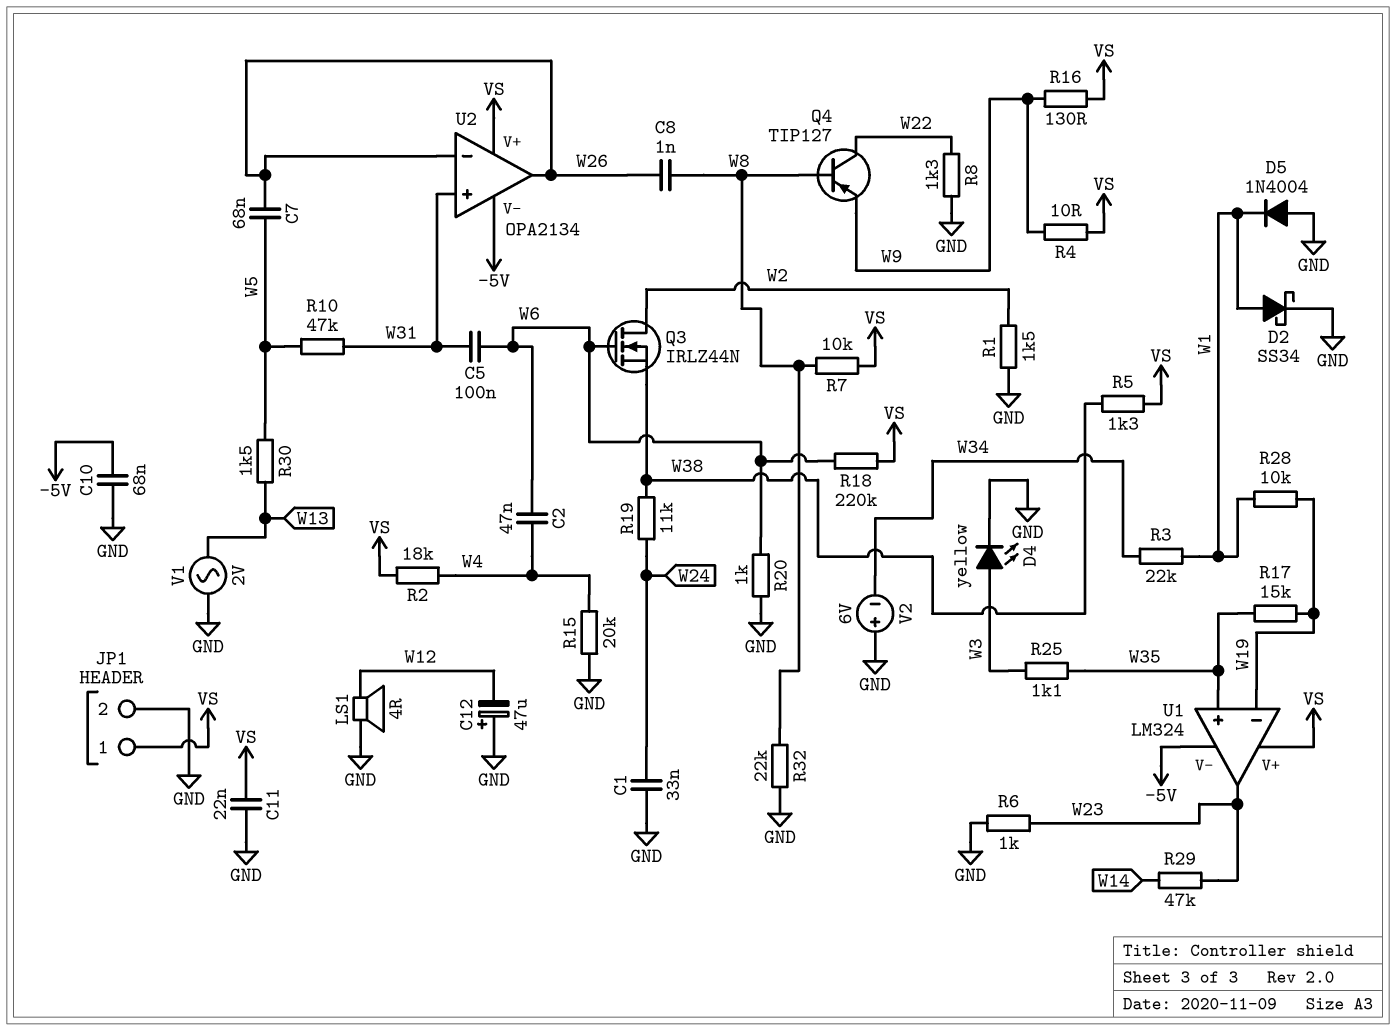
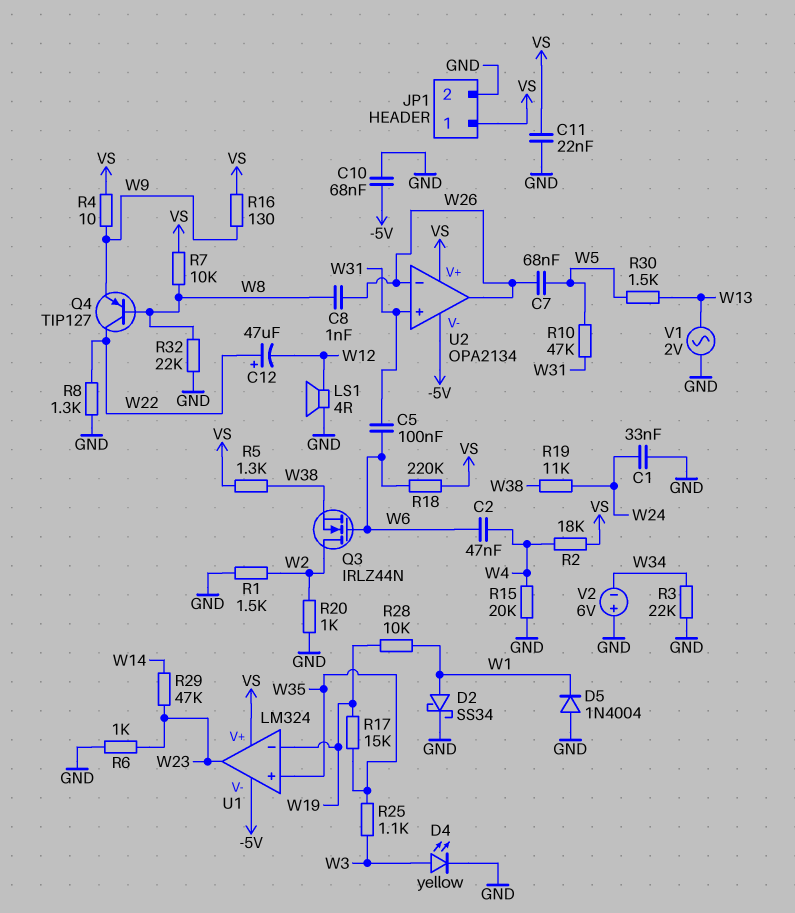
C12: 47uF (plus GND, minus W12) -> 47uF (plus W22, minus W12)
R3: 22k (W1, W34) -> 22k (GND, W34)
R20: 1k (GND, W6) -> 1k (GND, W2)

